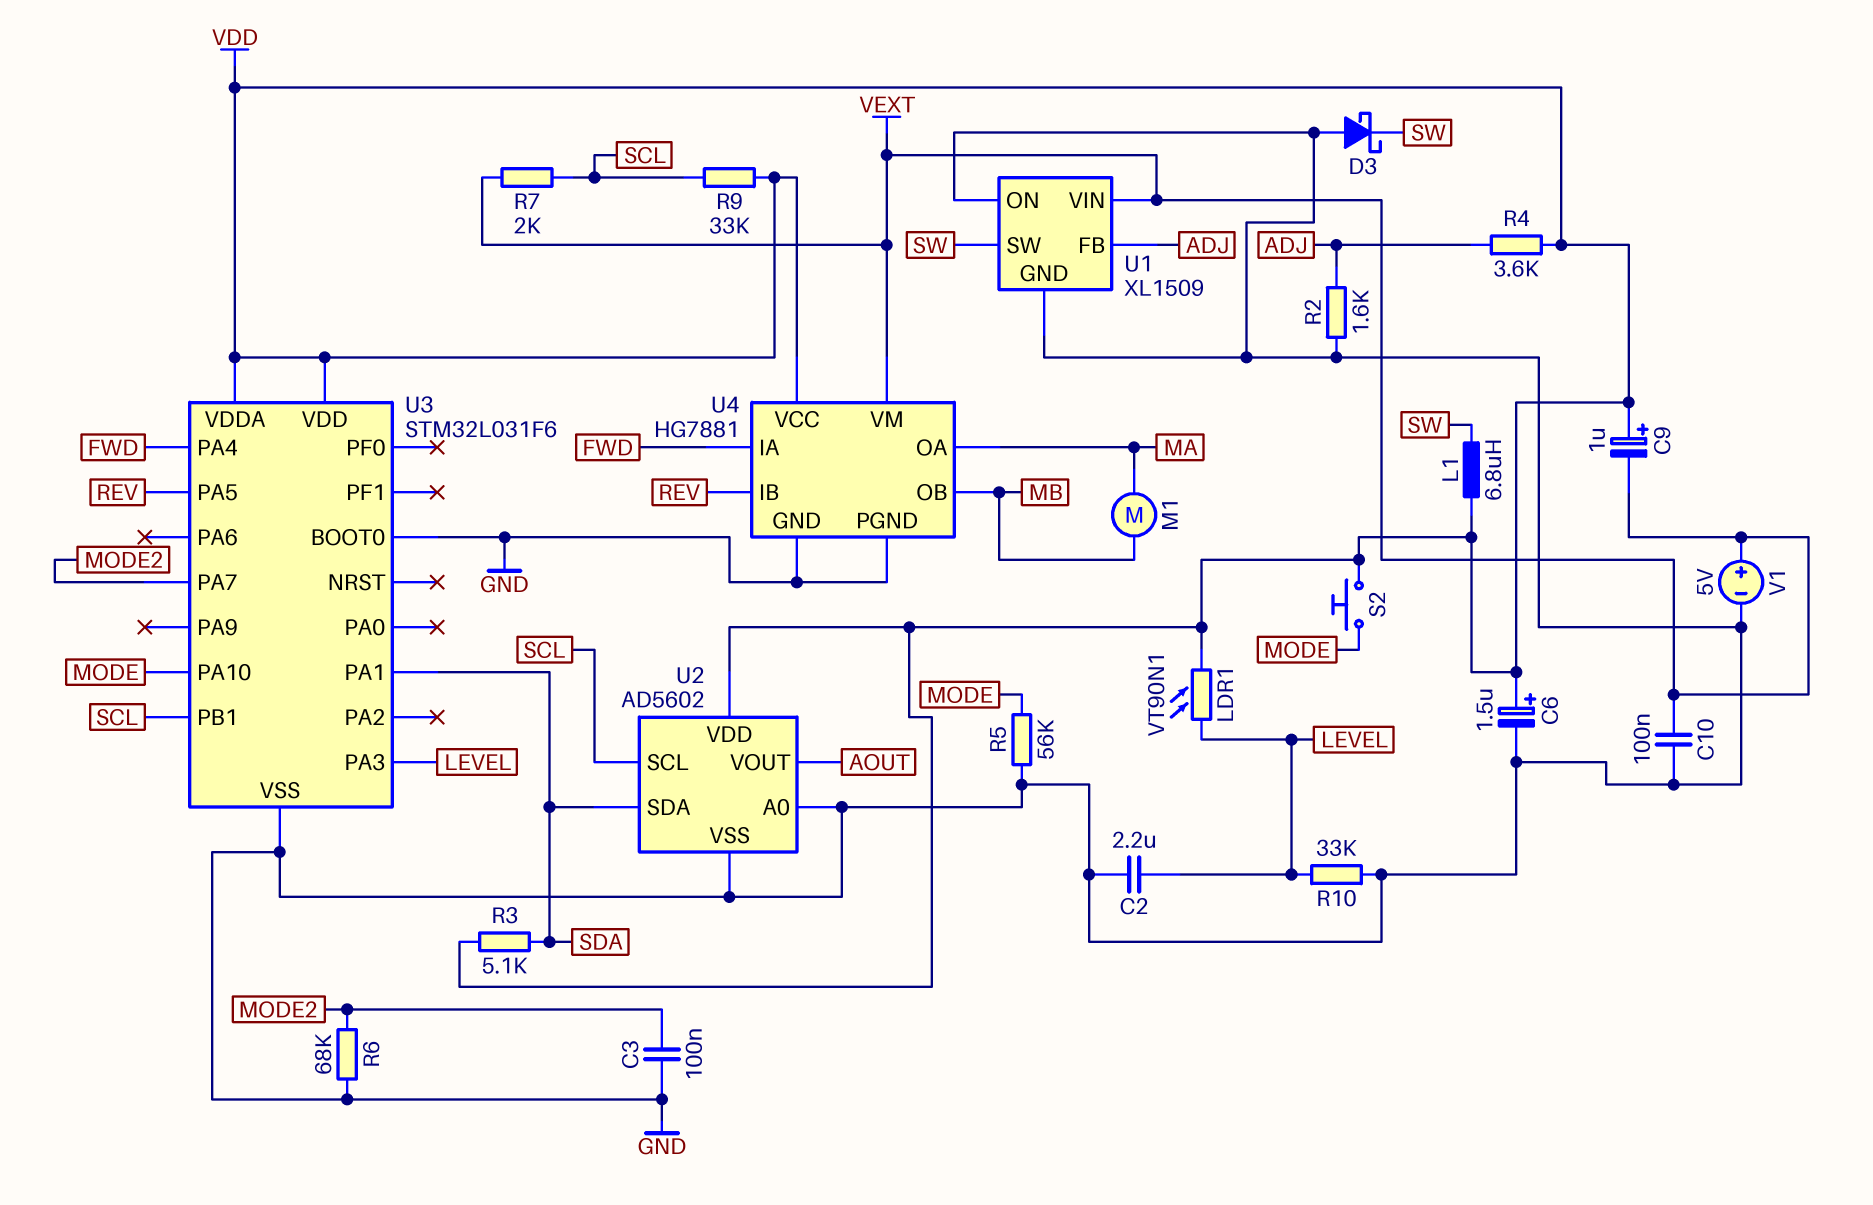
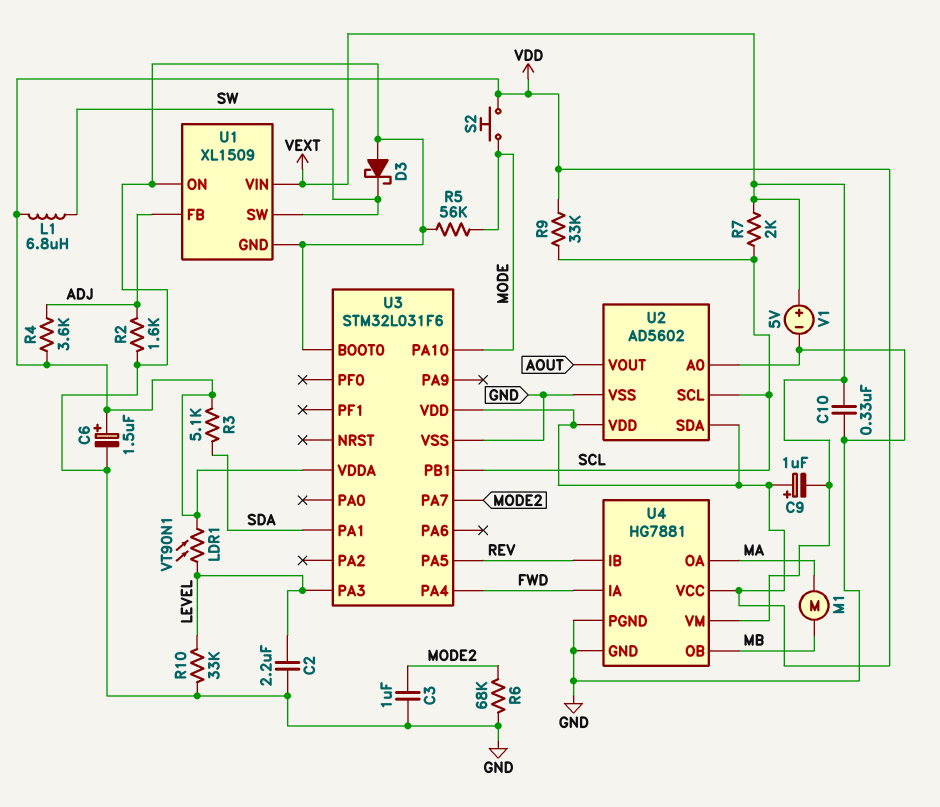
C3: 100nF (GND, MODE2) -> 1uF (GND, MODE2)
C10: 100nF (GND, VEXT) -> 330nF (GND, VEXT)
U2 pin SDA: SDA -> VDD

